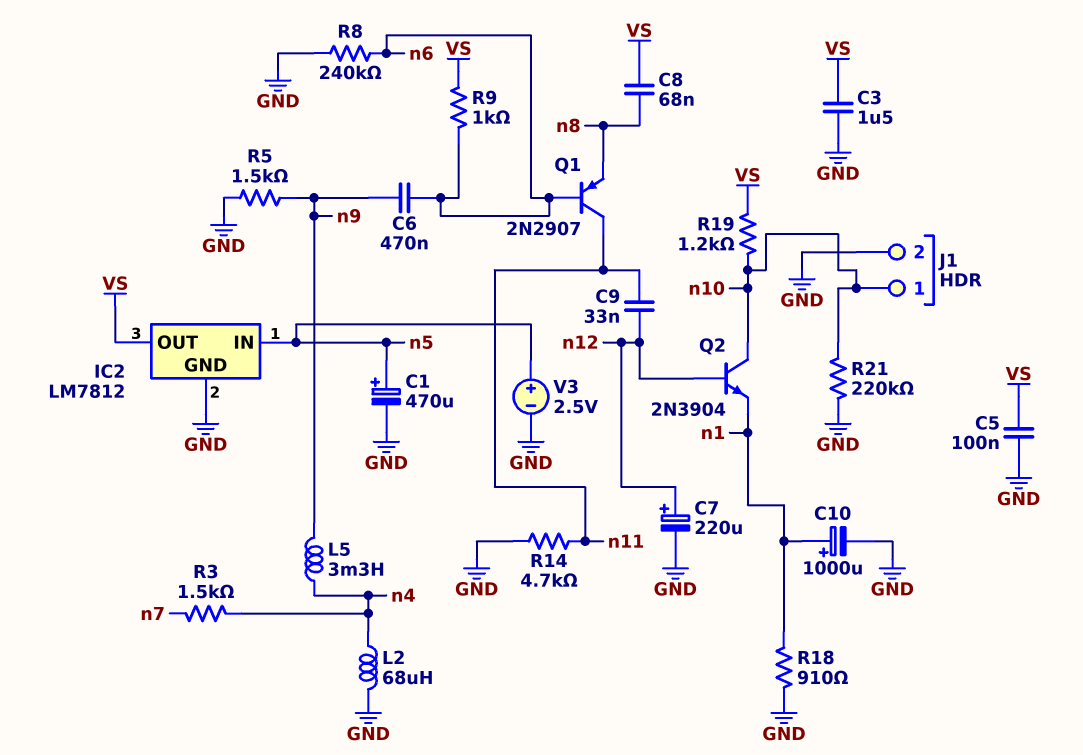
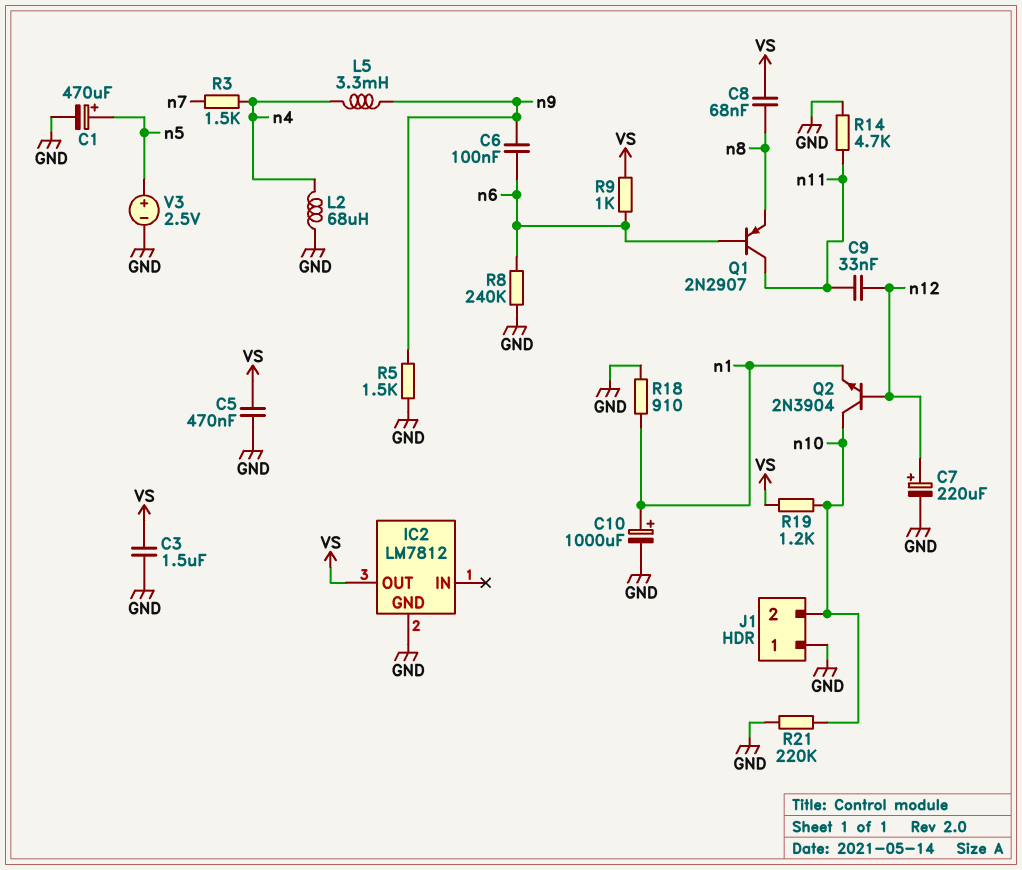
C5: 100nF (GND, VS) -> 470nF (GND, VS)
C6: 470nF (n6, n9) -> 100nF (n6, n9)
IC2 pin IN: n5 -> none
J1 pin 1: n10 -> GND
J1 pin 2: GND -> n10

